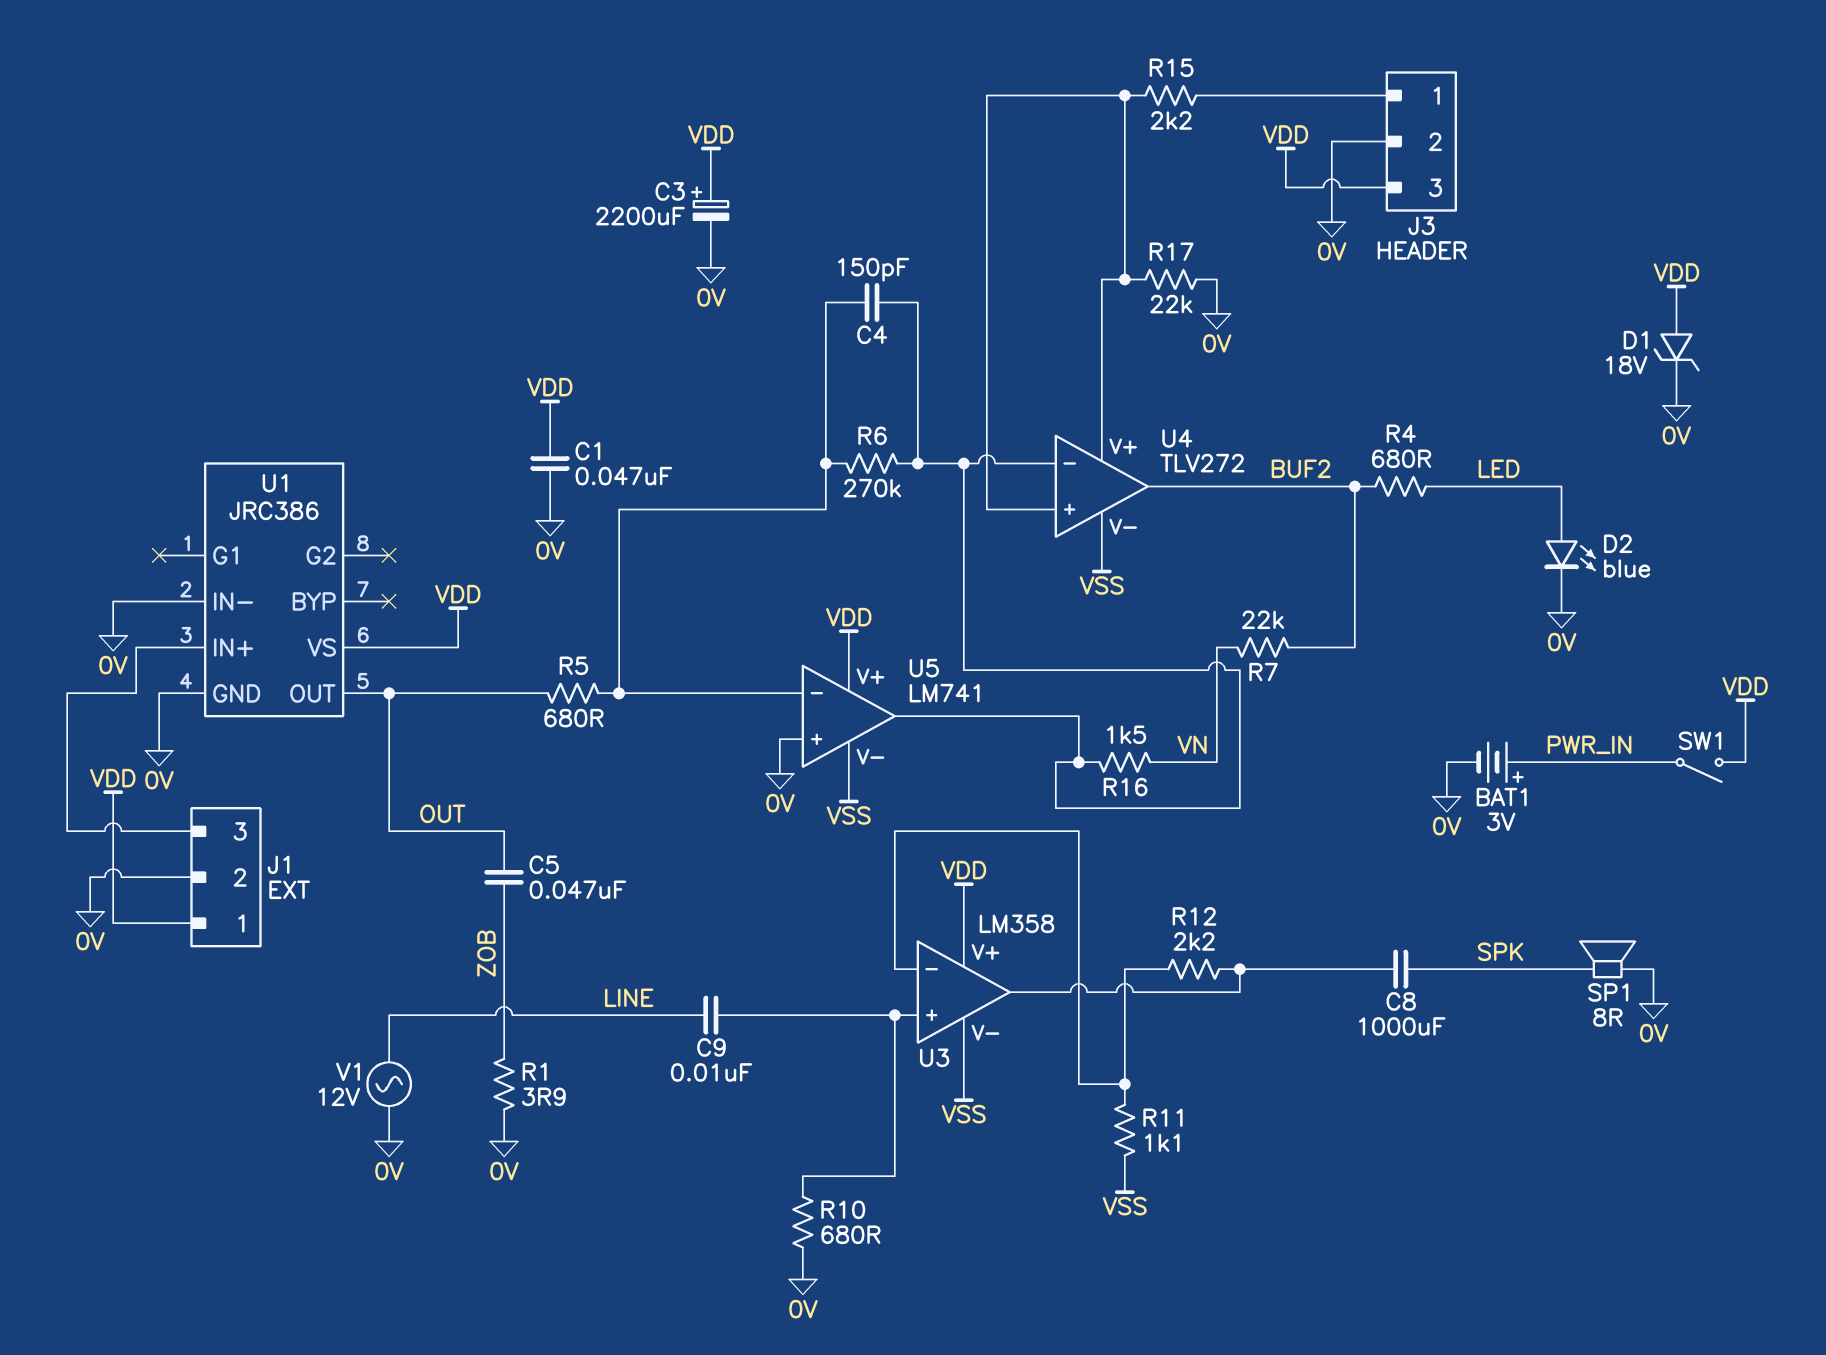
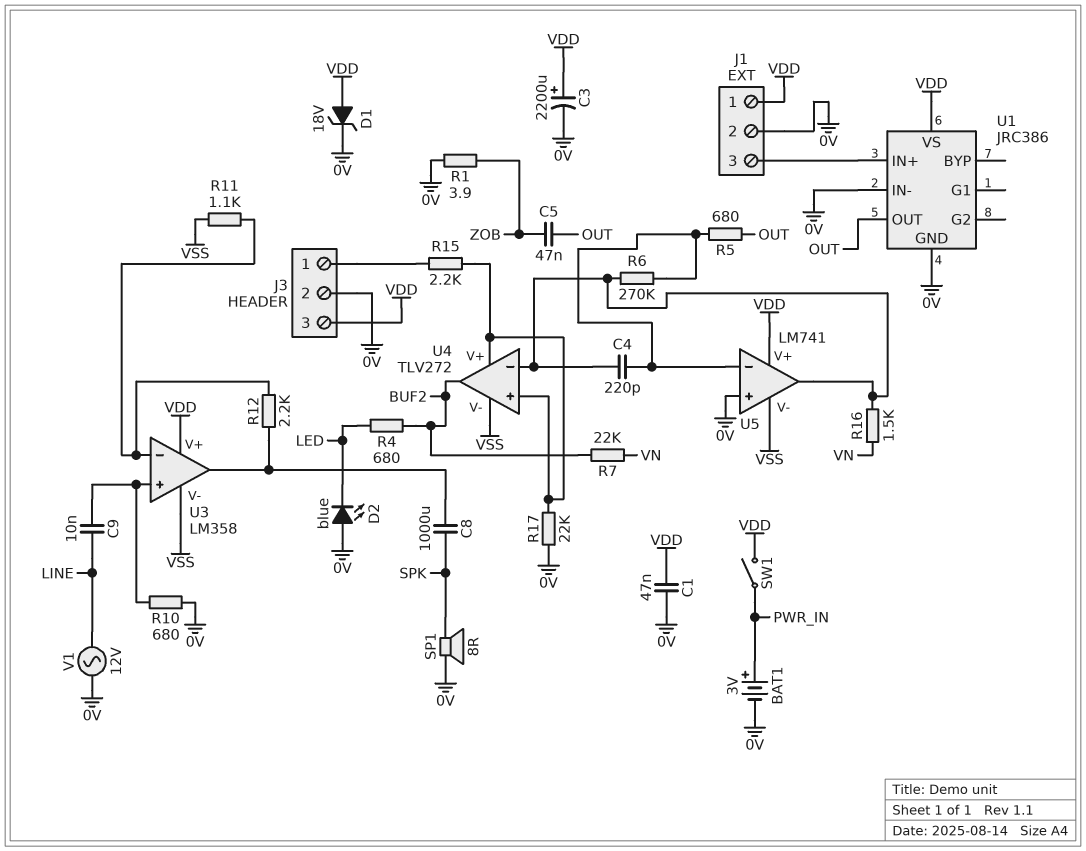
C4: 150pF (U4/in-, U5/in-) -> 220pF (U4/in-, U5/in-)
D2: LED blue (A LED, K 0V) -> LED blue (A 0V, K LED)

